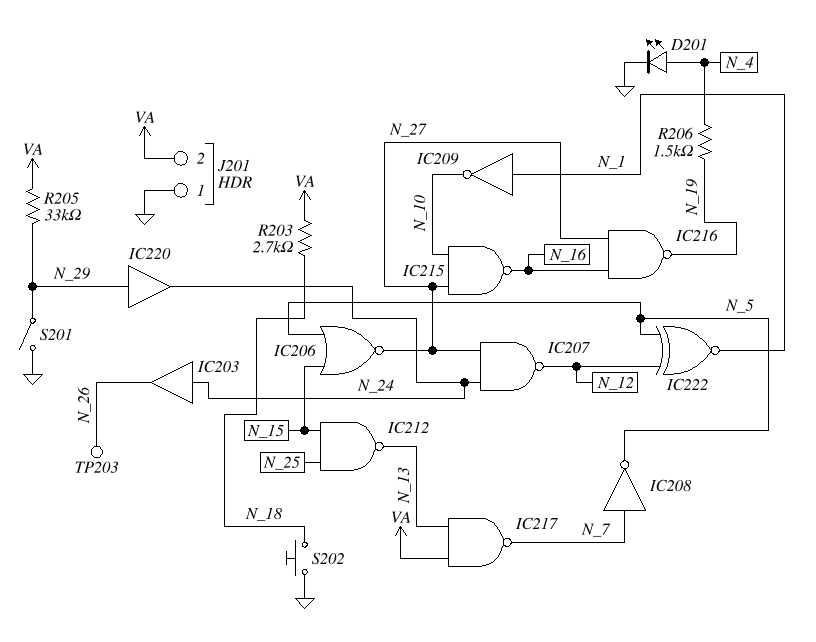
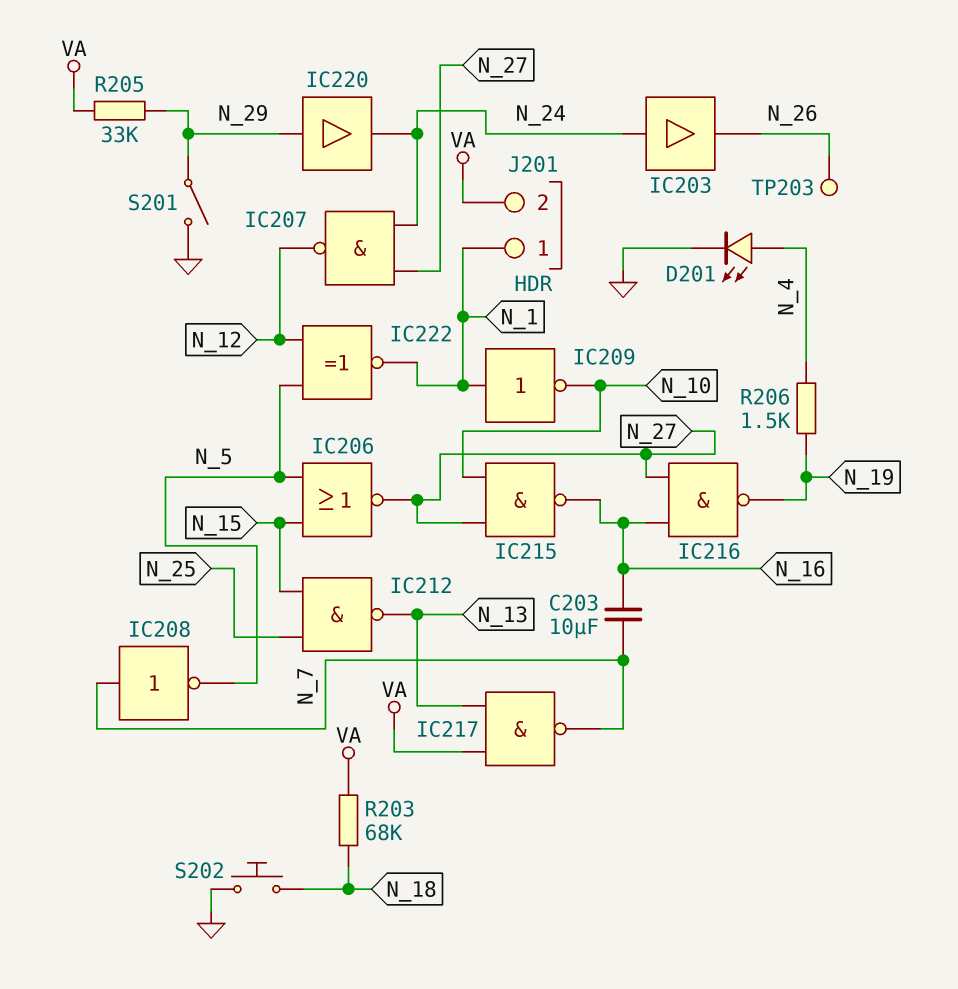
C203: none -> 10uF (N_7, N_16)
J201 pin 1: GND -> N_1
R203: 2.7k (N_18, VA) -> 68k (N_18, VA)

